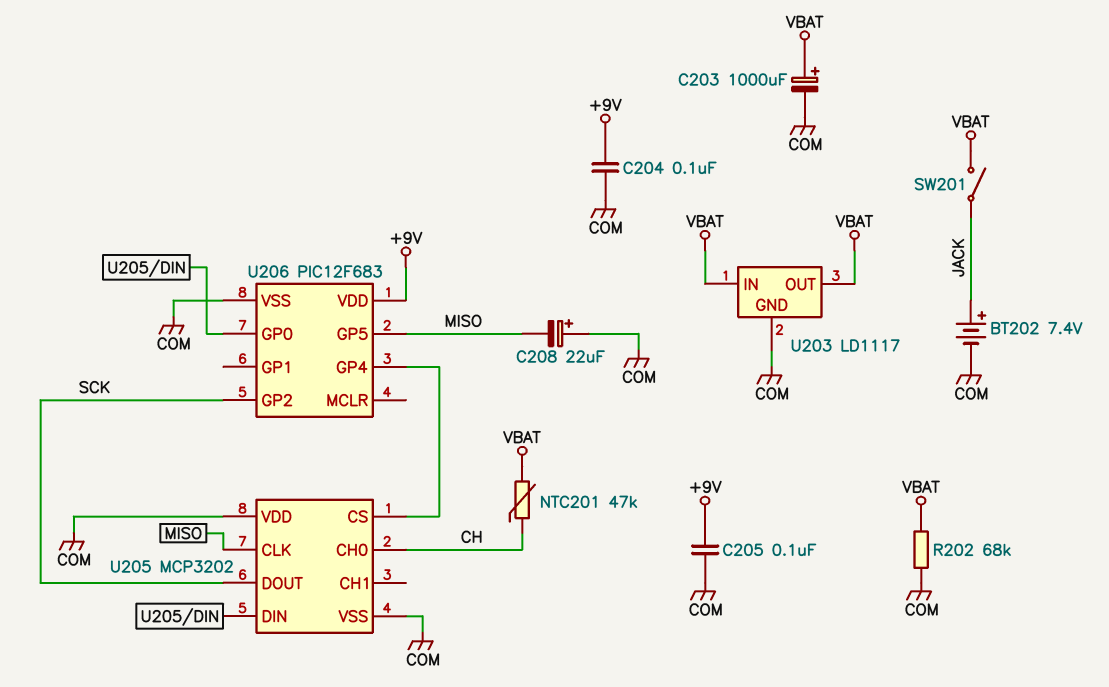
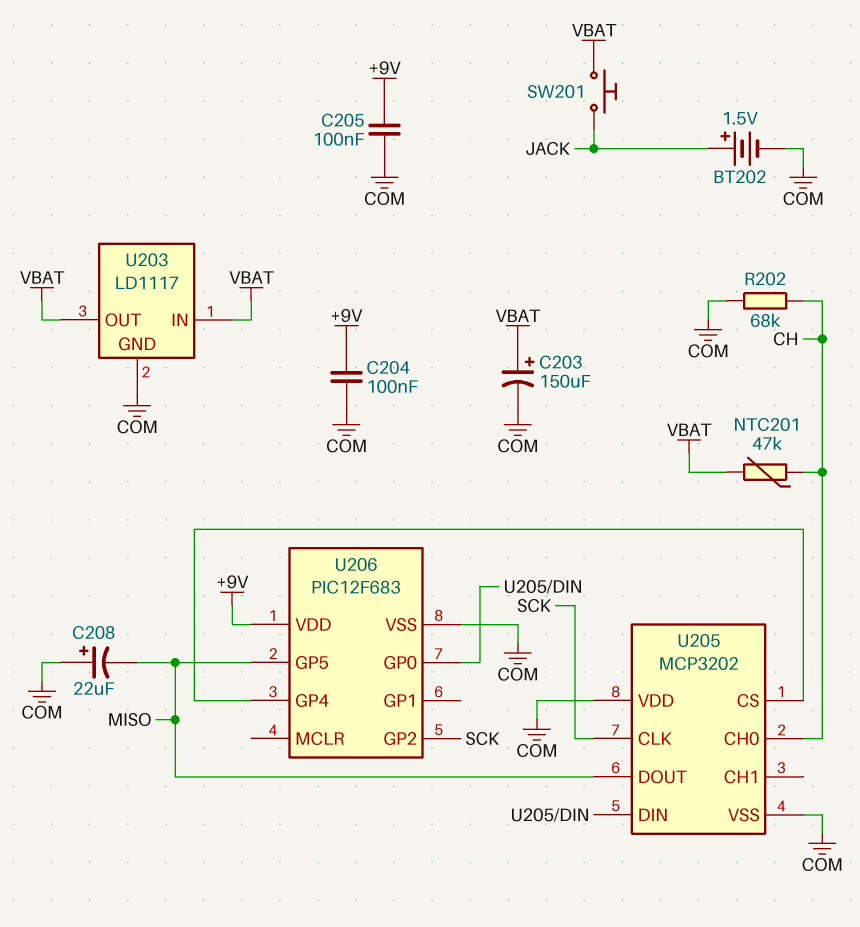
BT202: 7.4V (plus JACK, minus COM) -> 1.5V (plus JACK, minus COM)
C203: 1000uF (plus VBAT, minus COM) -> 150uF (plus VBAT, minus COM)
R202: 68k (COM, VBAT) -> 68k (CH, COM)
SW201: switch (JACK, VBAT) -> button (JACK, VBAT)
U205 pin CLK: MISO -> SCK
U205 pin DOUT: SCK -> MISO

